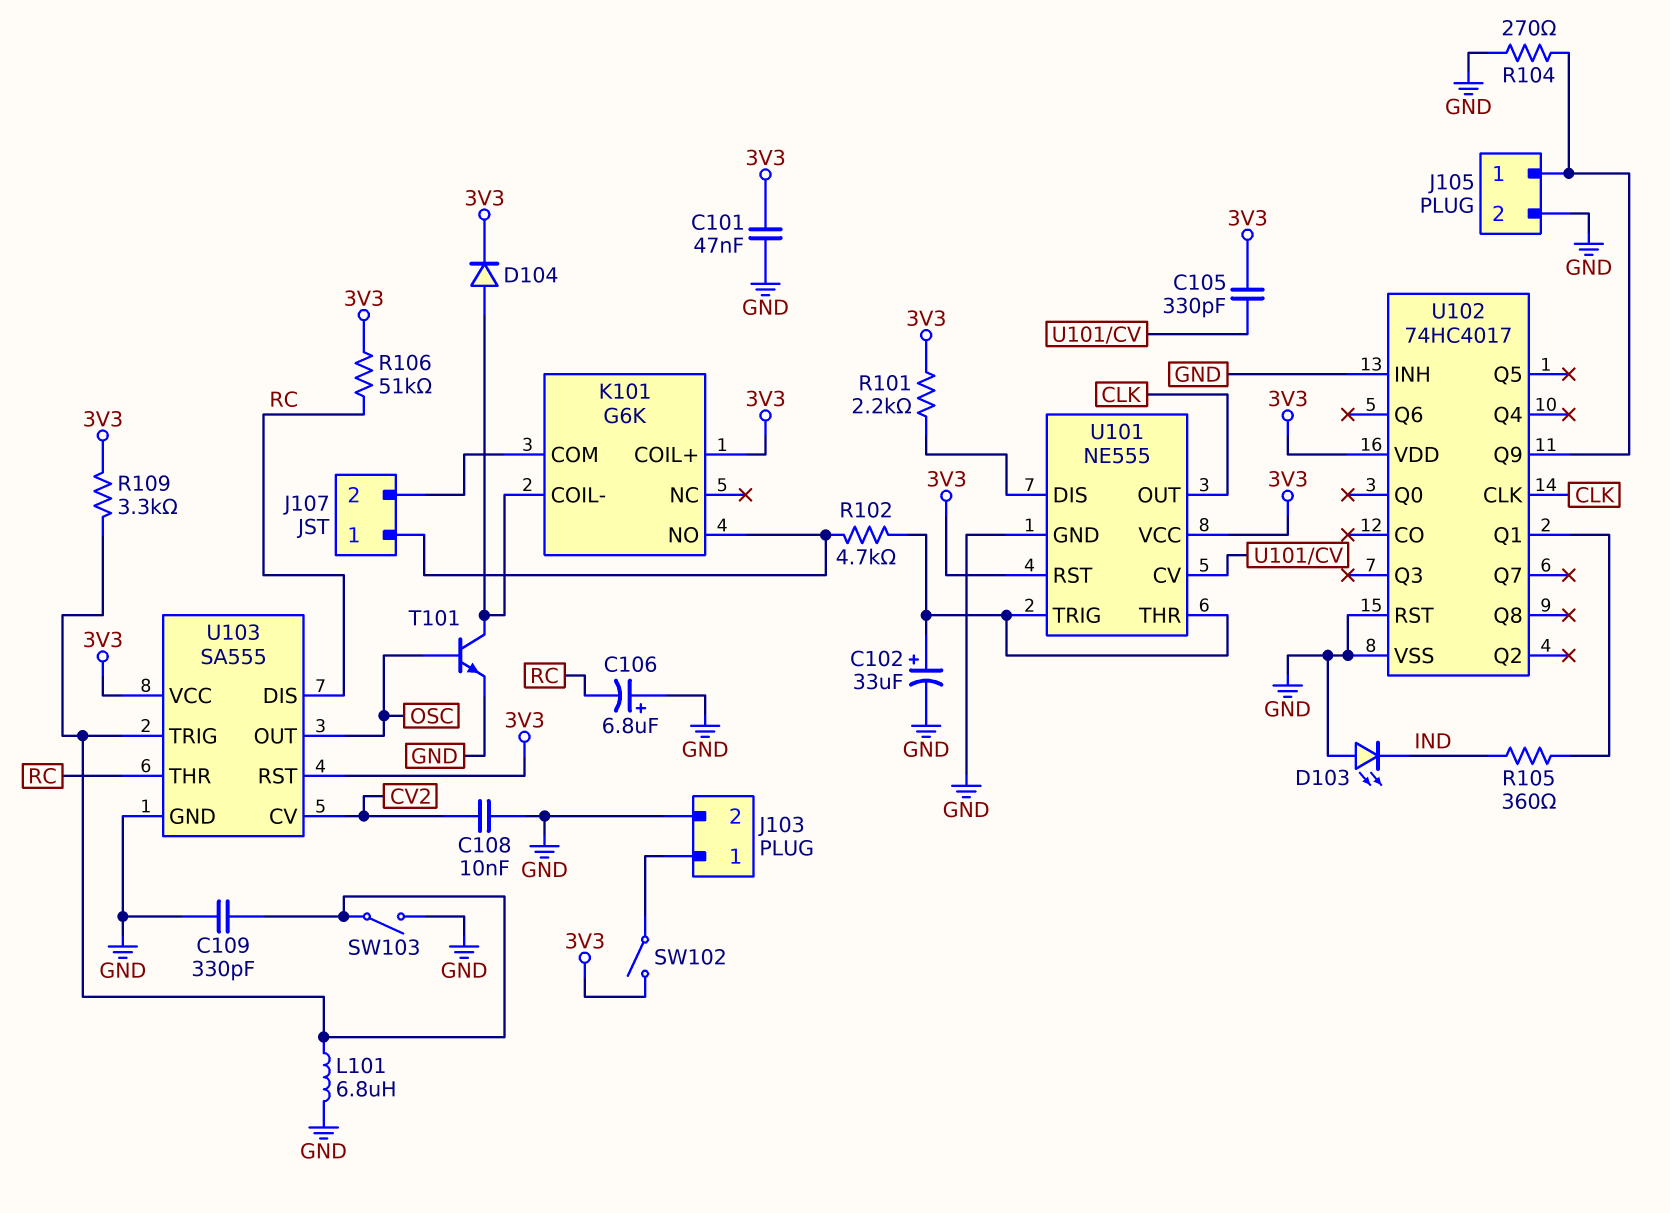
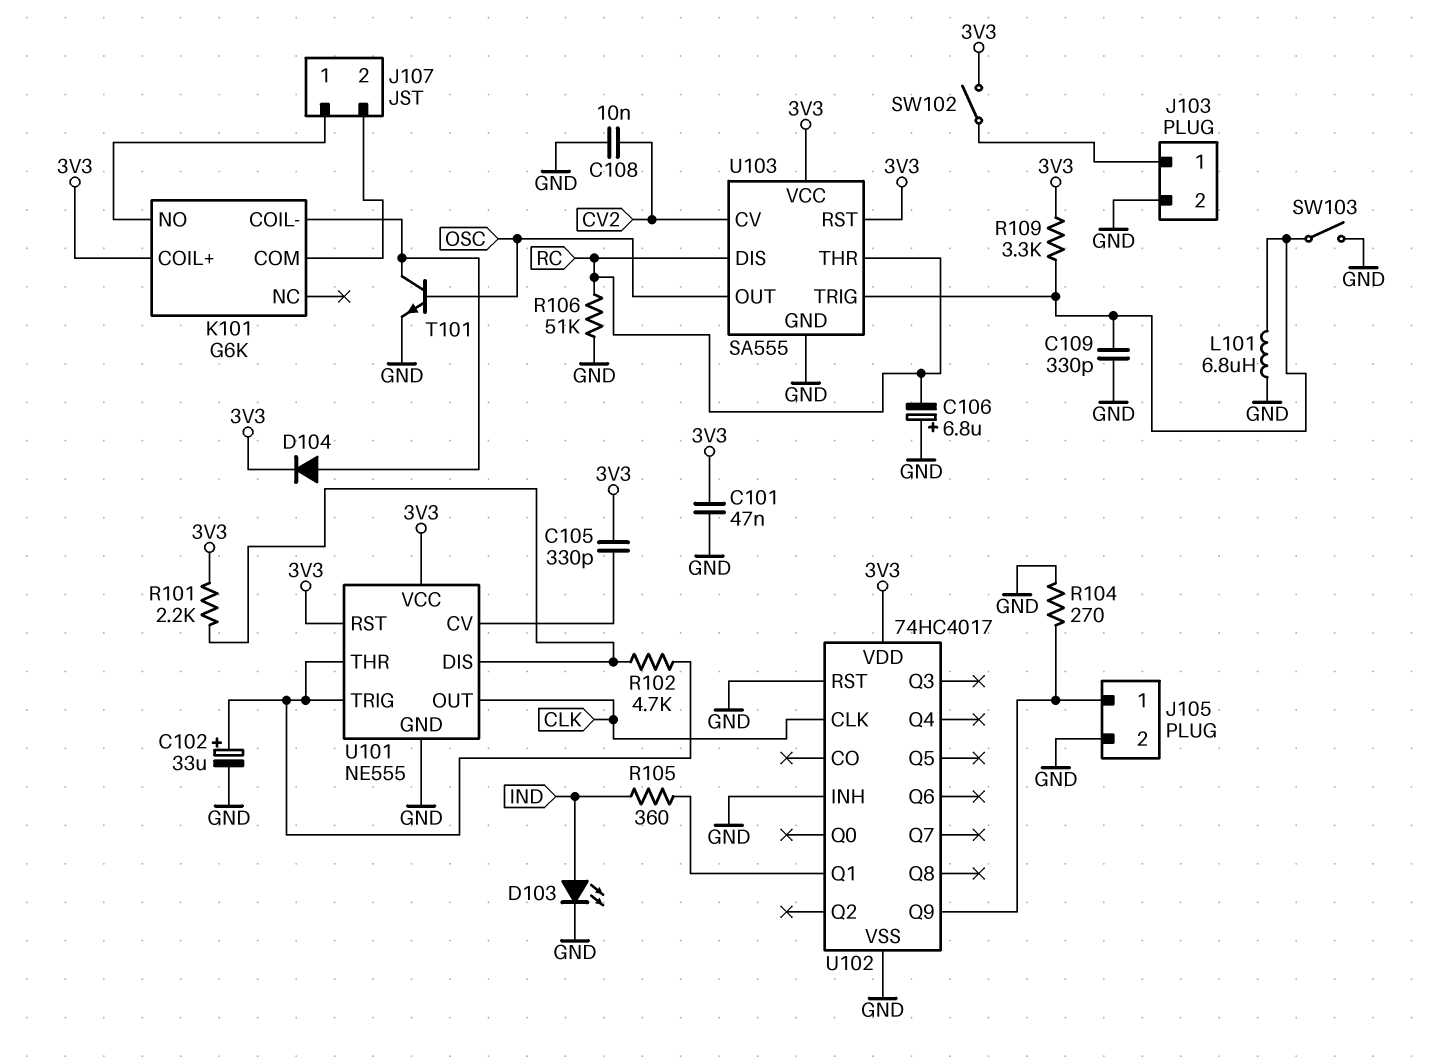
D103: LED (A GND, K IND) -> LED (A IND, K GND)
R102: 4.7k (J107/1, U101/THR) -> 4.7k (U101/DIS, U101/THR)
R106: 51k (3V3, RC) -> 51k (GND, RC)

